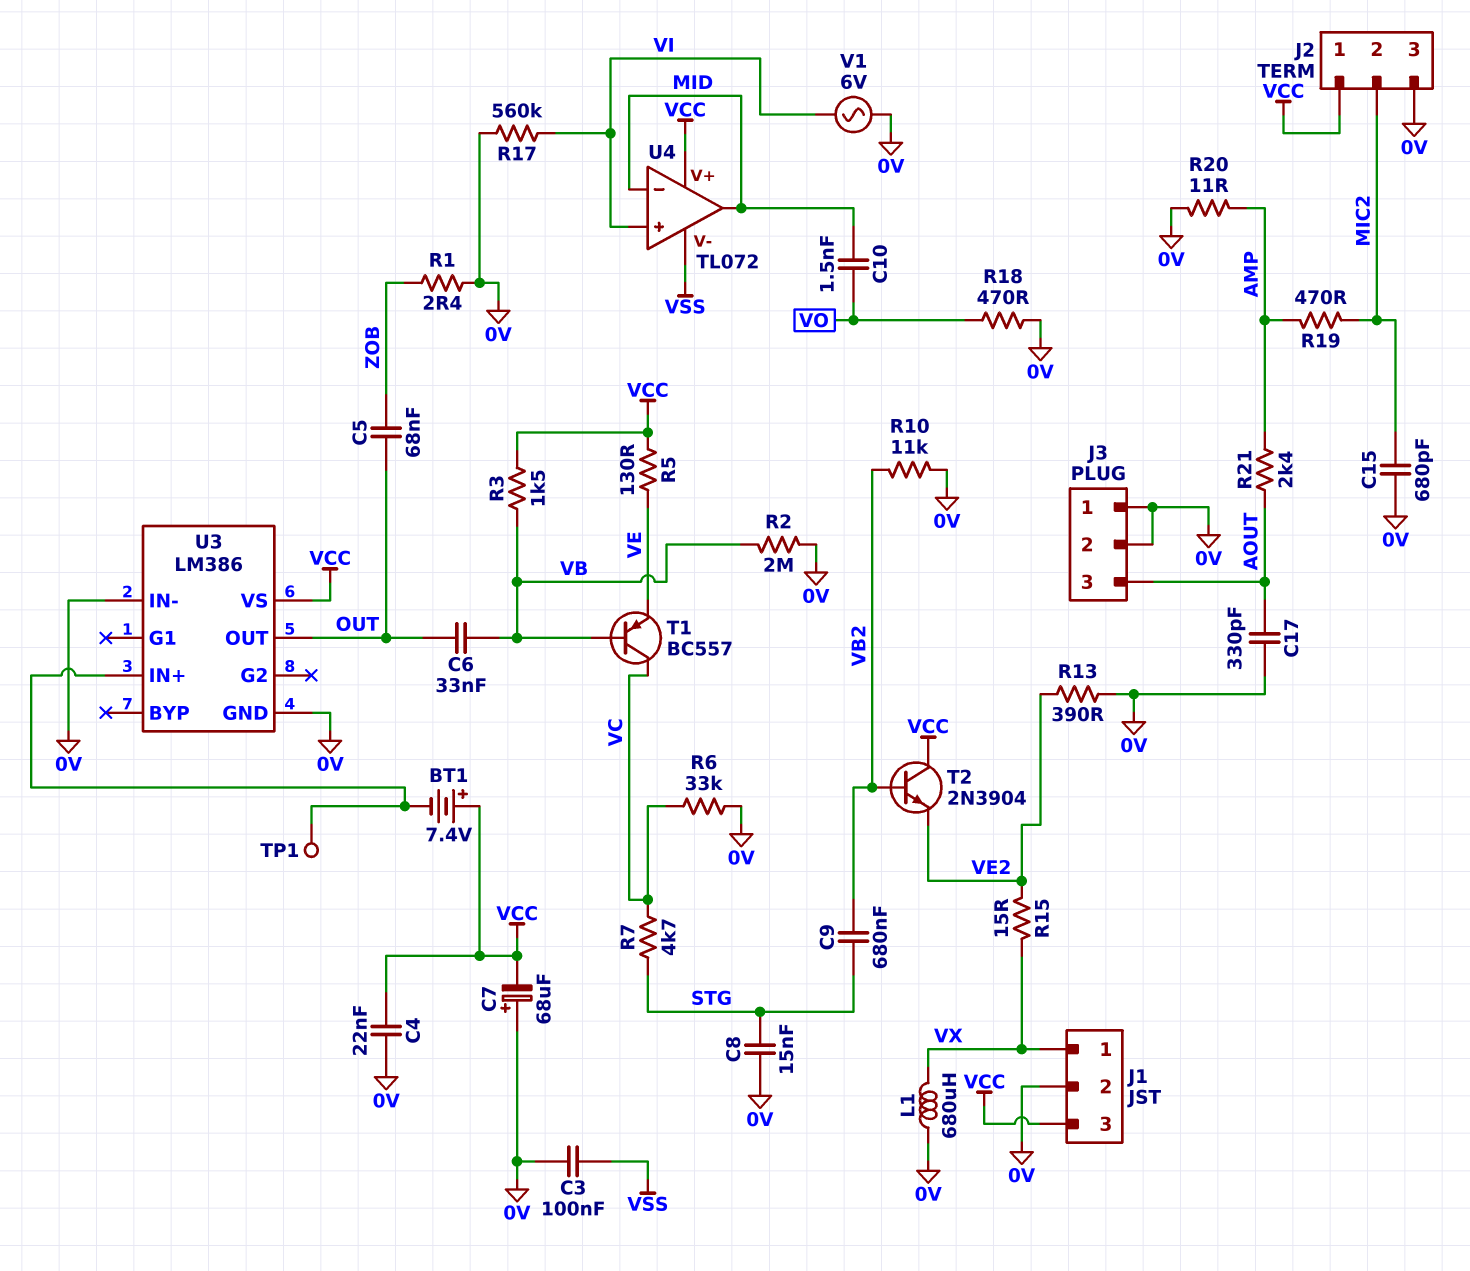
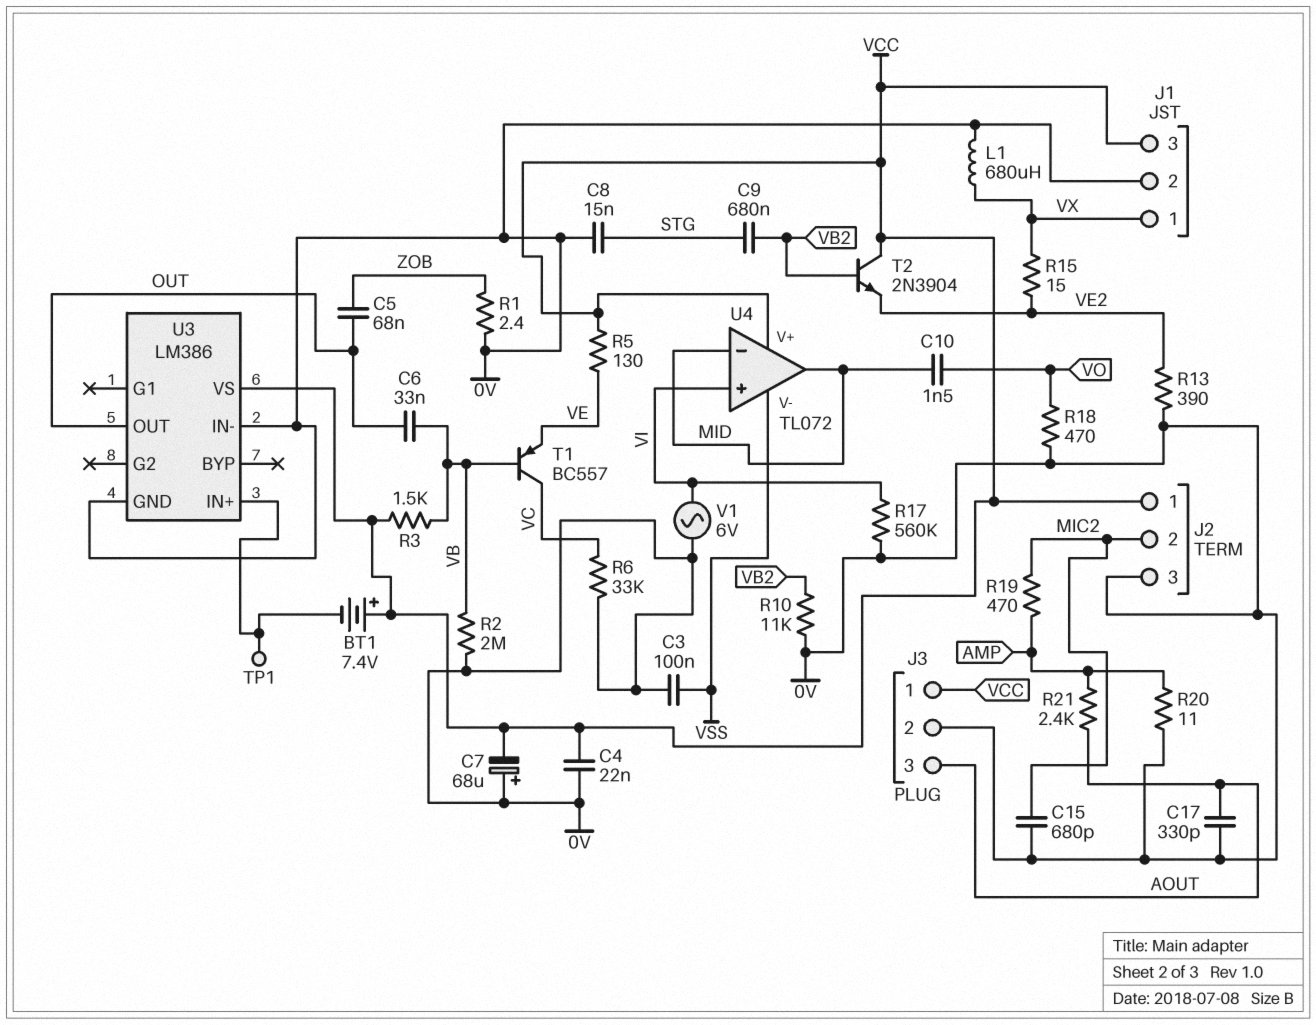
J3 pin 1: 0V -> VCC
R7: 4.7k (STG, VC) -> none

